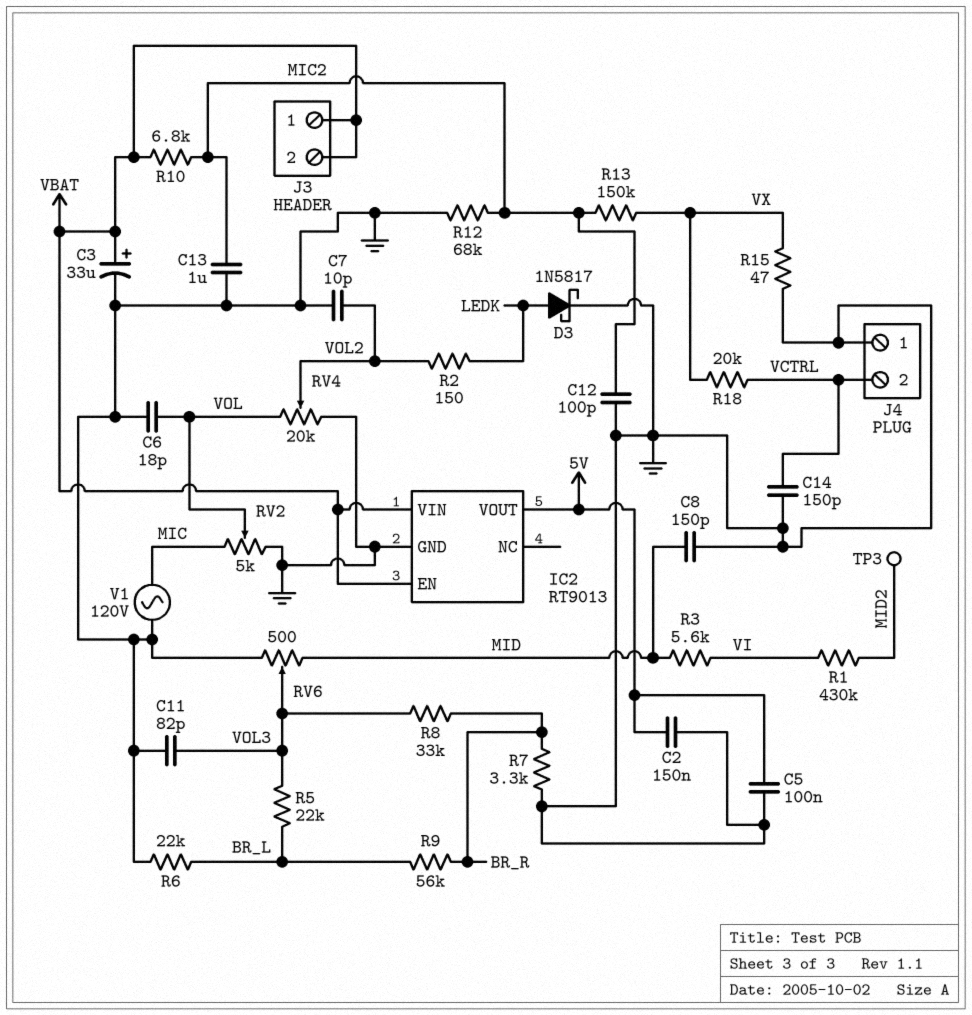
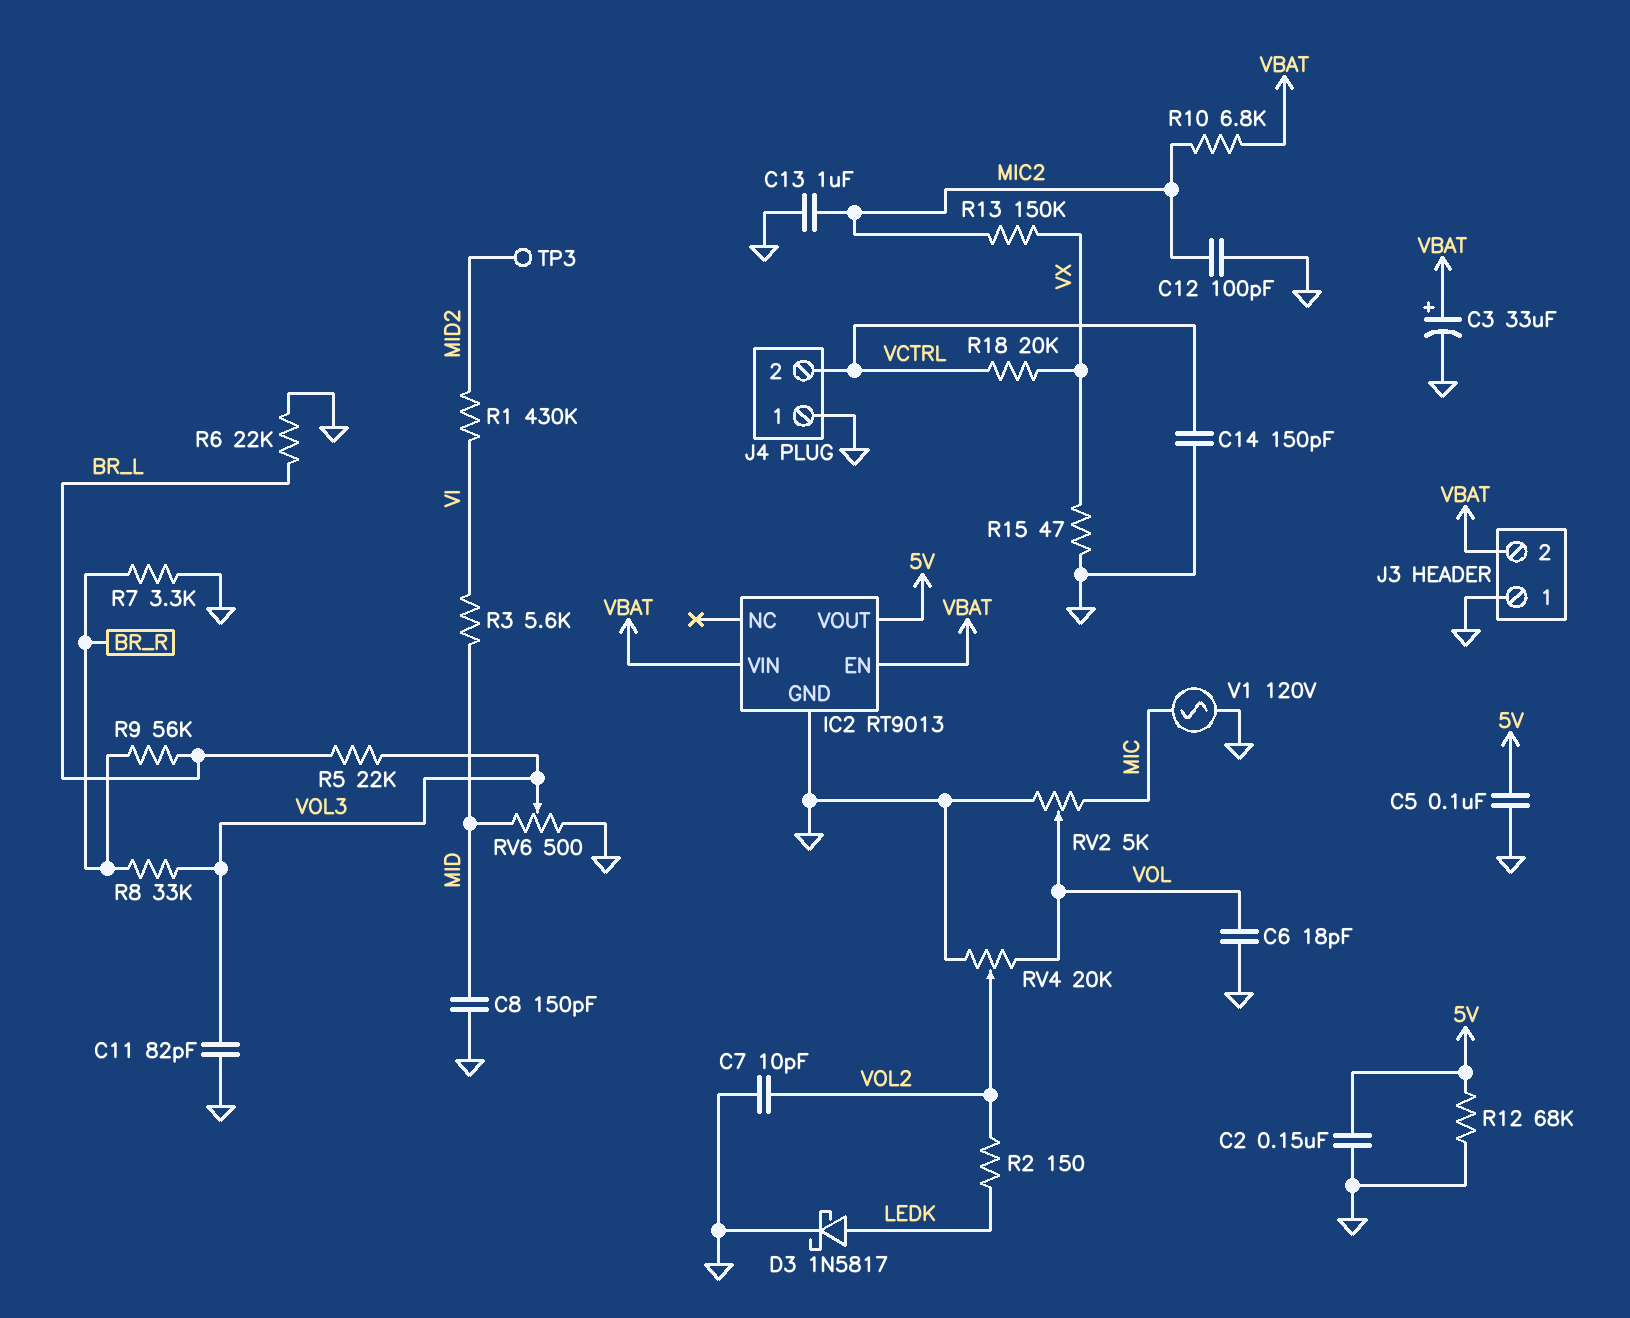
J3 pin 1: VBAT -> GND
R12: 68k (GND, MIC2) -> 68k (5V, GND)

